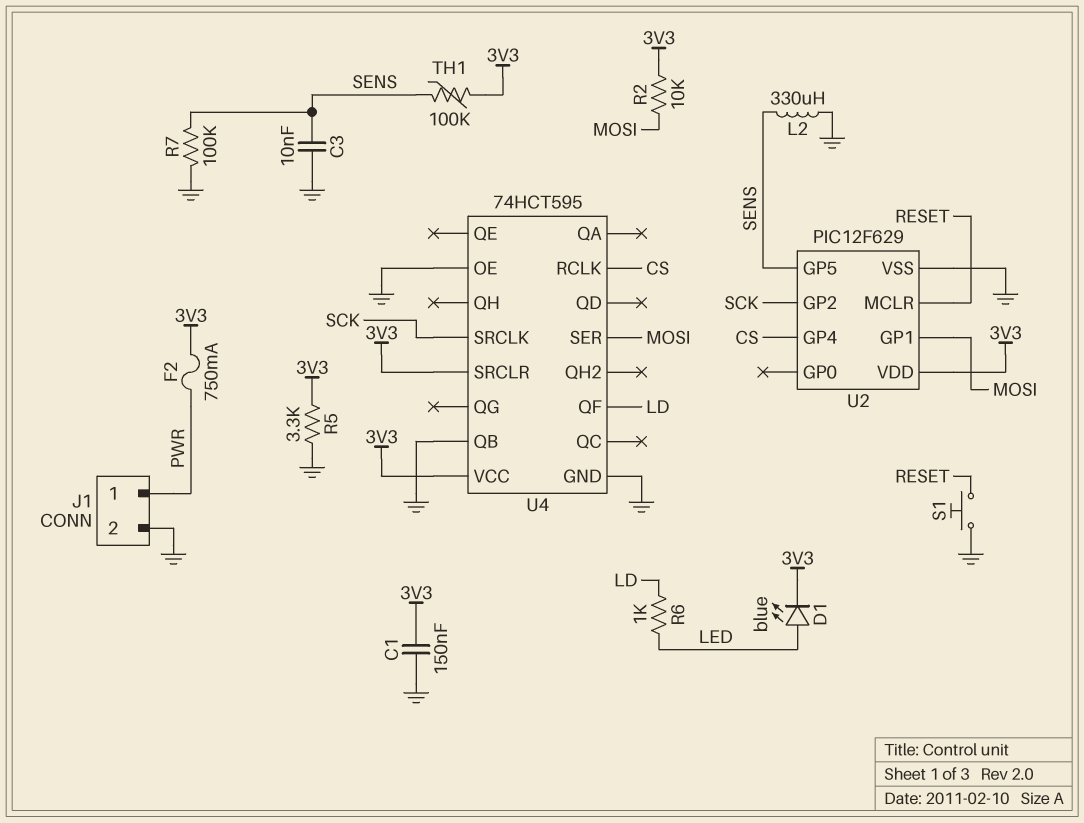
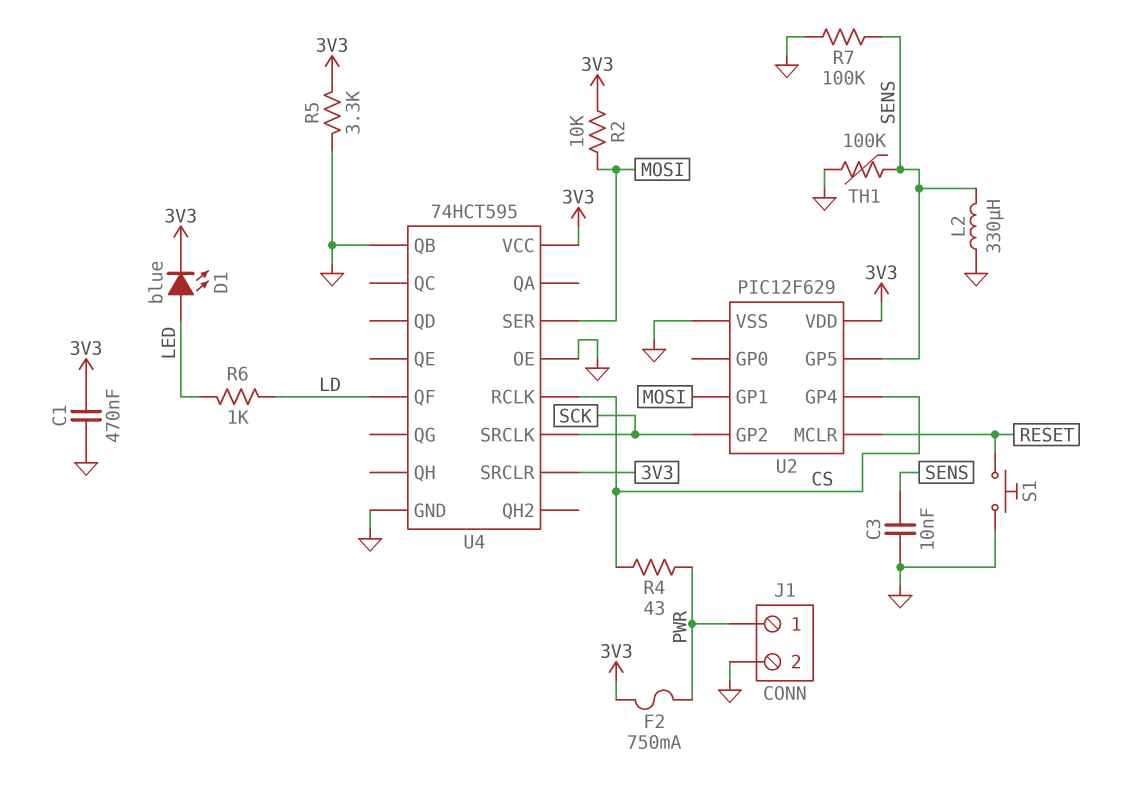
C1: 150nF (3V3, GND) -> 470nF (3V3, GND)
R4: none -> 43 (CS, PWR)
TH1: 100k (3V3, SENS) -> 100k (GND, SENS)

